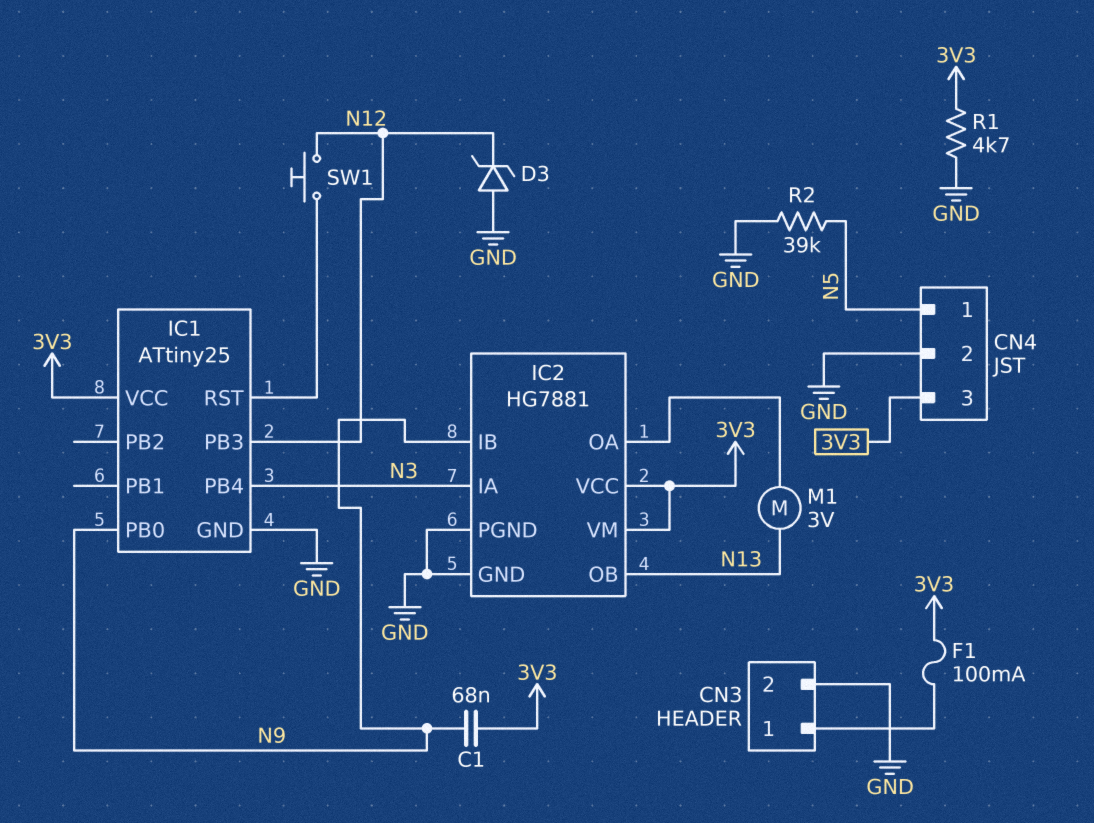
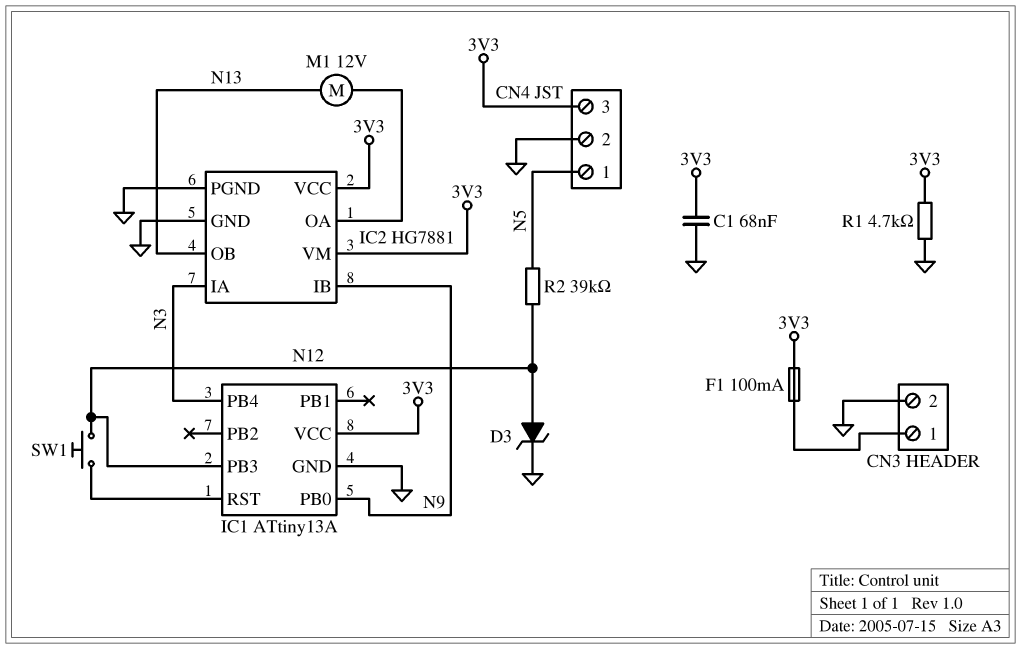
C1: 68nF (3V3, N9) -> 68nF (3V3, GND)
D3: zener (A GND, K N12) -> zener (A N12, K GND)
IC1: ATtiny25 -> ATtiny13A
M1: motor 3V (IC2/OA, N13) -> motor 12V (IC2/OA, N13)
R2: 39k (GND, N5) -> 39k (N5, N12)

